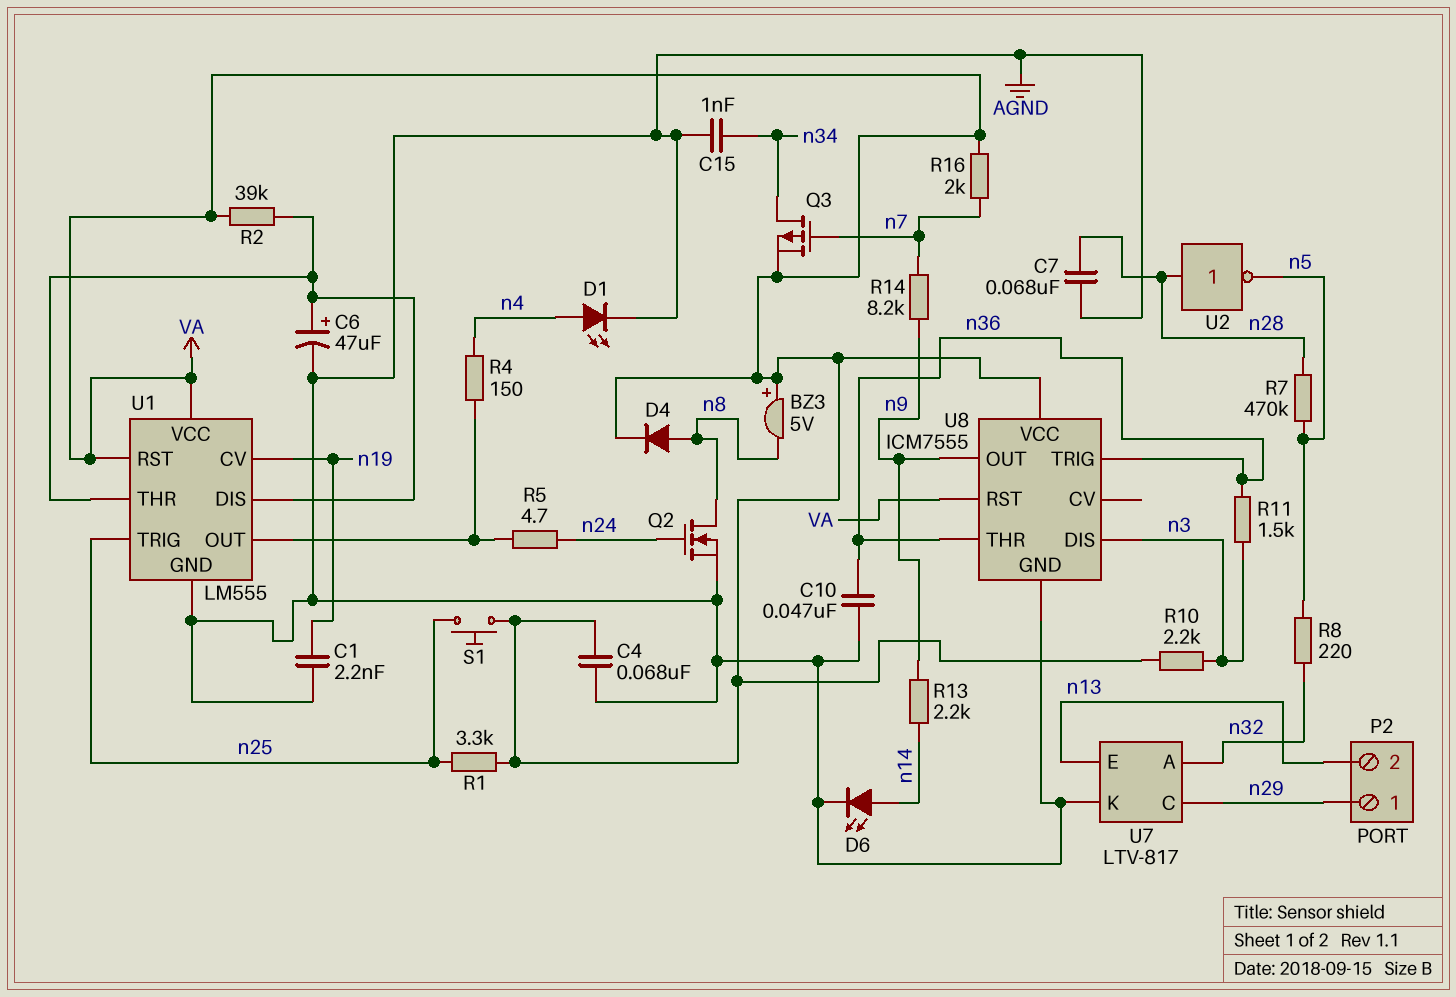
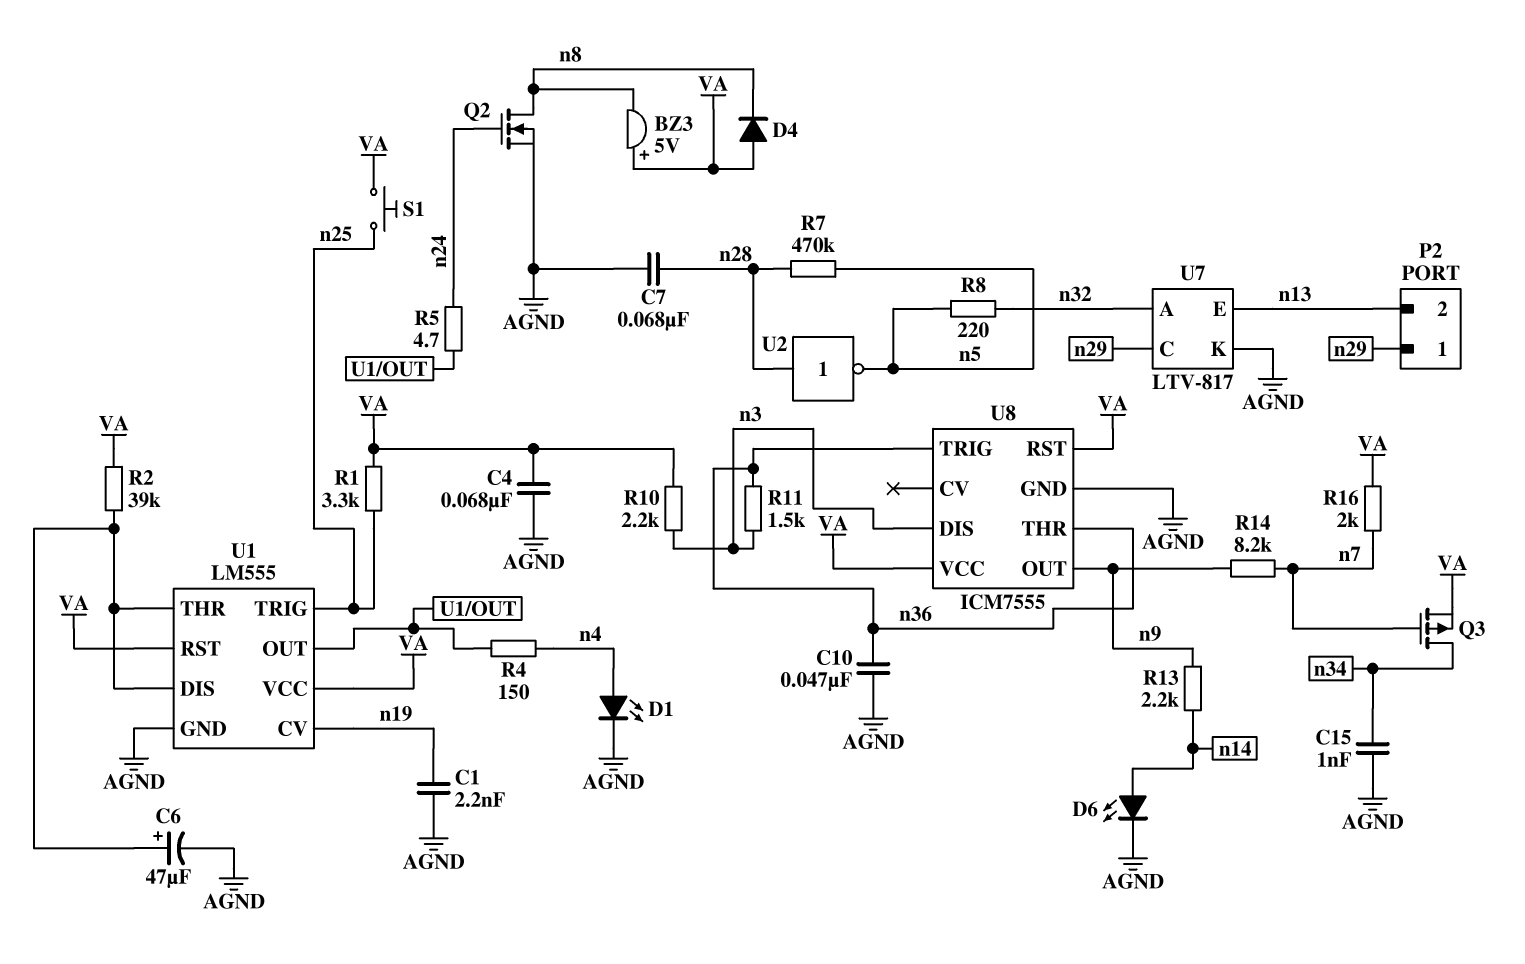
D4: diode (A n8, K VA) -> diode (A VA, K n8)

